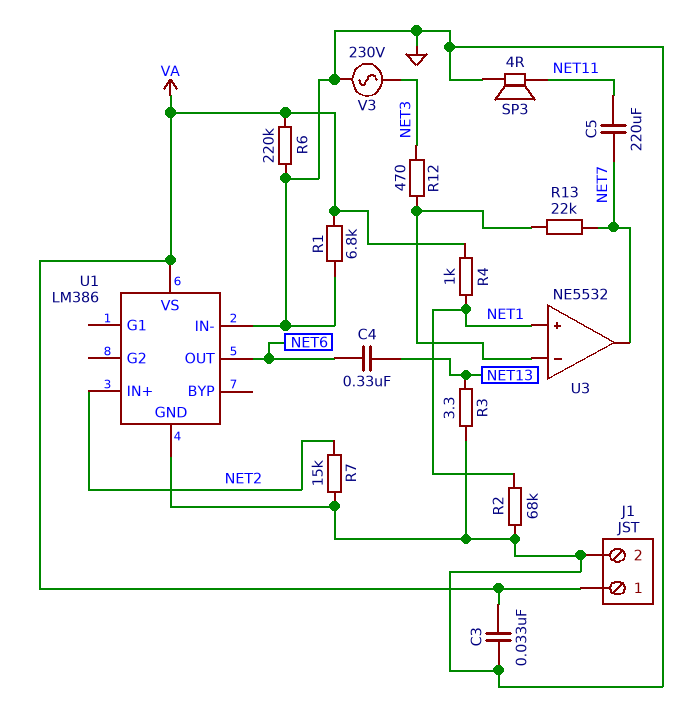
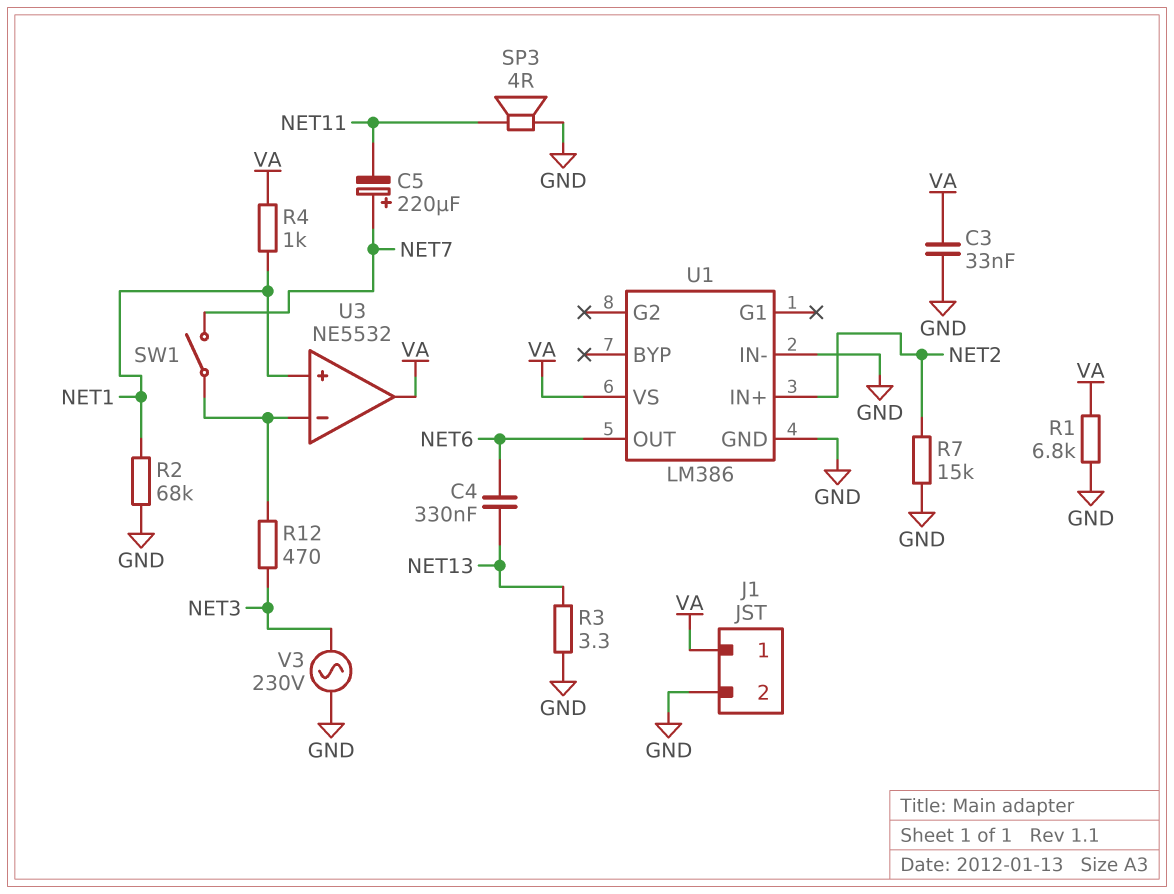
C5: 220uF (NET7, NET11) -> 220uF (plus NET7, minus NET11)
R6: 220k (GND, VA) -> none
R13: 22k (NET7, U3/in-) -> none
SW1: none -> switch (NET7, U3/in-)
U3 pin out: NET7 -> VA

